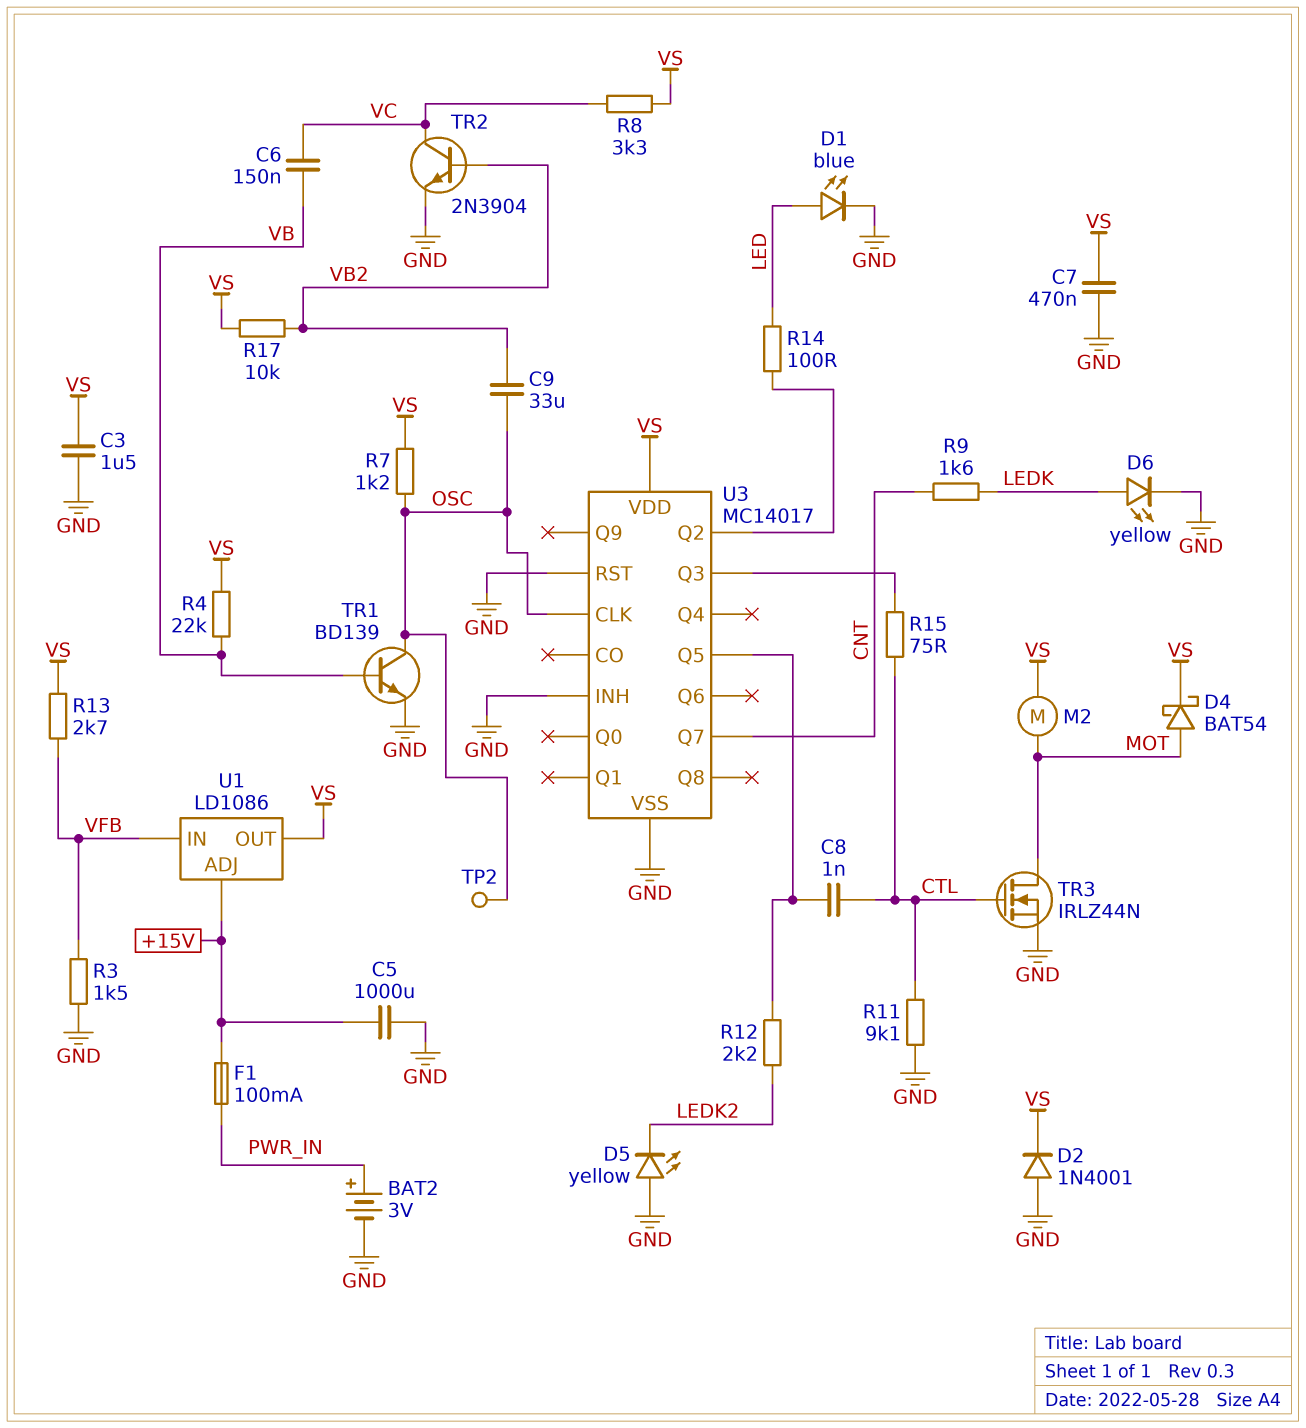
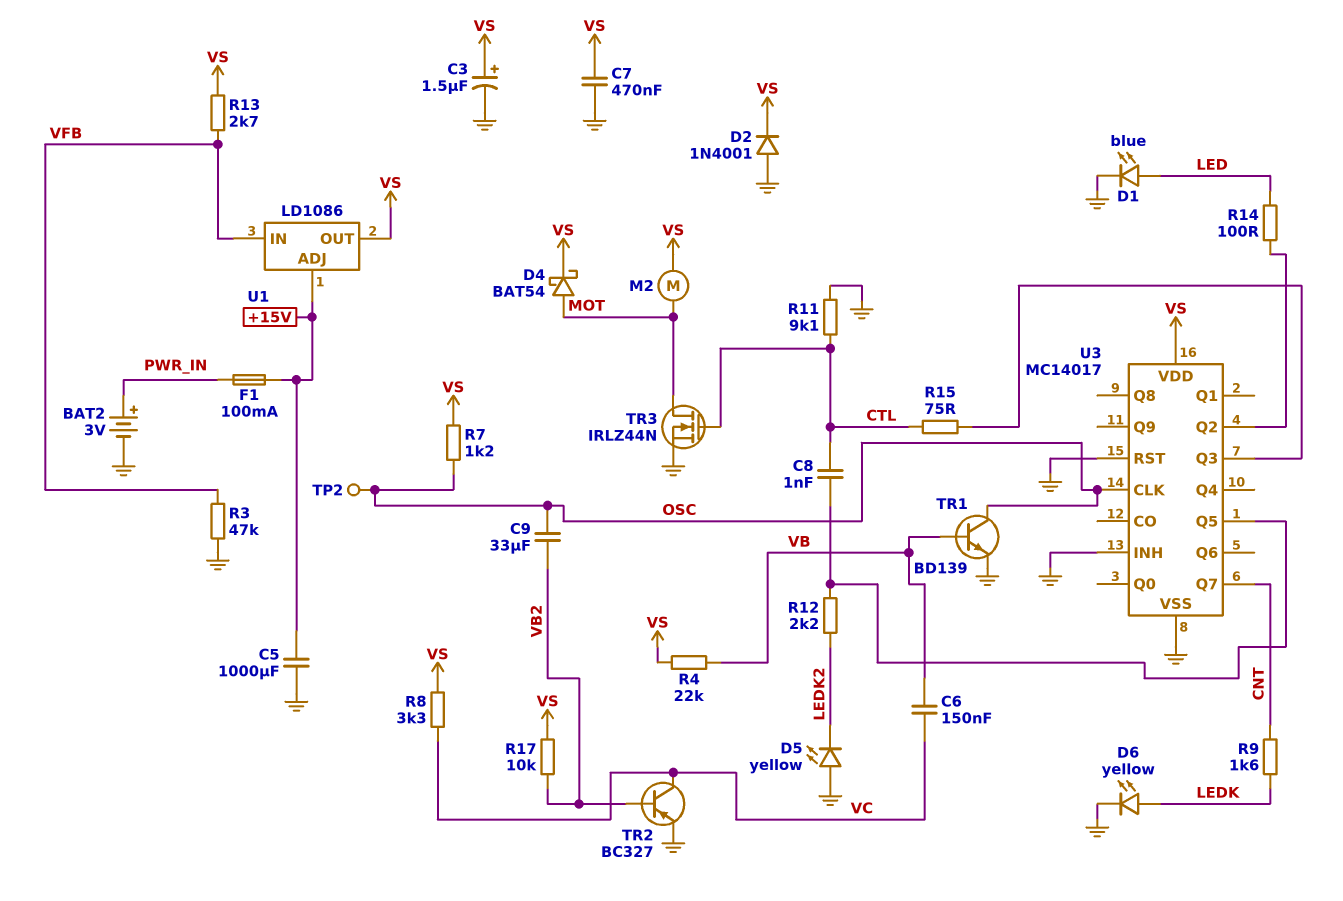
C3: 1.5uF (GND, VS) -> 1.5uF (plus VS, minus GND)
R3: 1.5k (GND, VFB) -> 47k (GND, VFB)
TR2: NPN 2N3904 (B VB2, C VC, E GND) -> PNP BC327 (B VB2, C VC, E GND)

